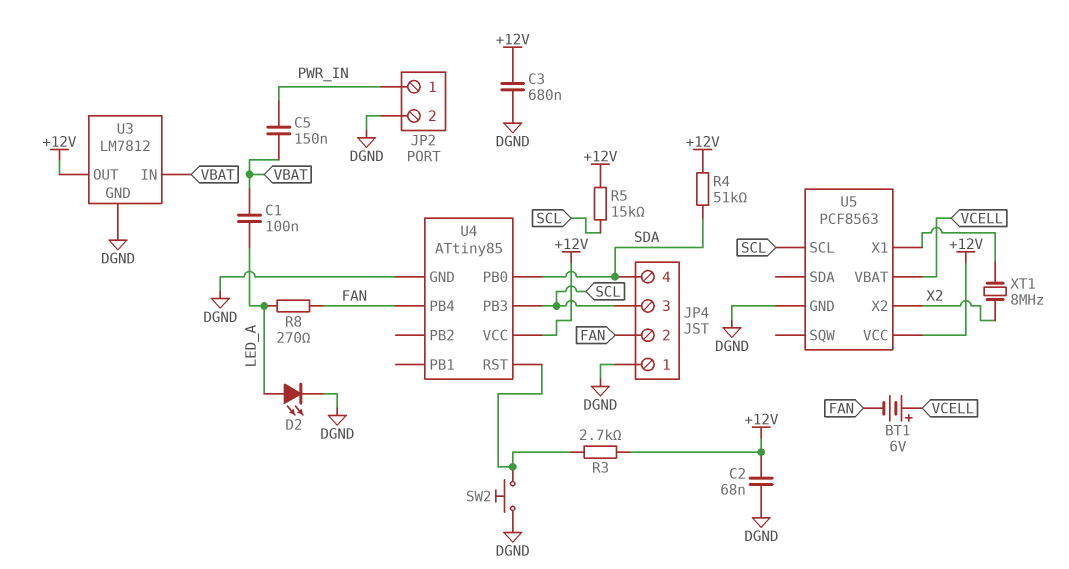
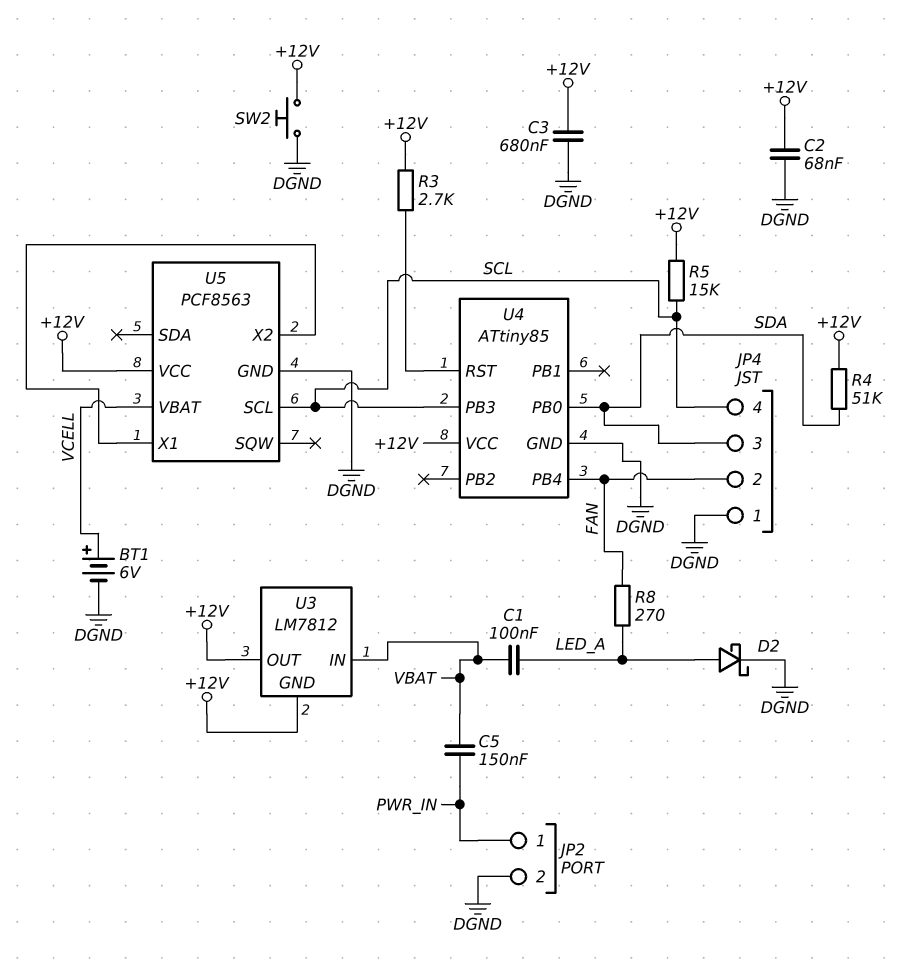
BT1: 6V (plus VCELL, minus FAN) -> 6V (plus VCELL, minus DGND)
D2: LED (A LED_A, K DGND) -> schottky (A LED_A, K DGND)
JP4 pin 3: SCL -> SDA
JP4 pin 4: SDA -> SCL
SW2: button (DGND, U4/RST) -> button (+12V, DGND)
U3 pin GND: DGND -> +12V
U5 pin X2: X2 -> U5/X1
XT1: 8MHz (U5/X1, X2) -> none

